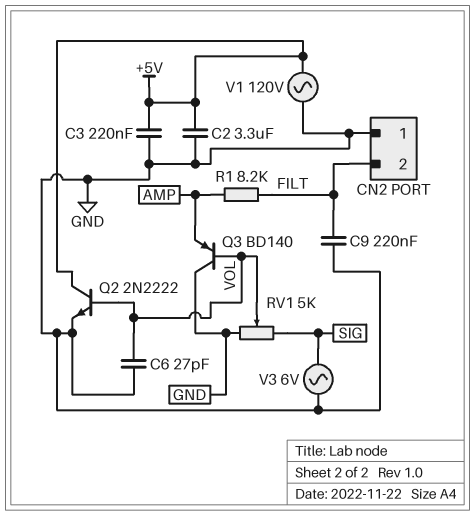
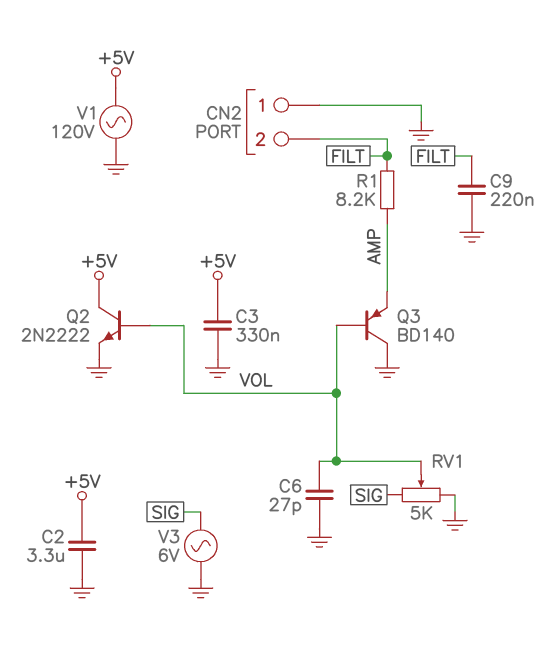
C3: 220nF (+5V, GND) -> 330nF (+5V, GND)

